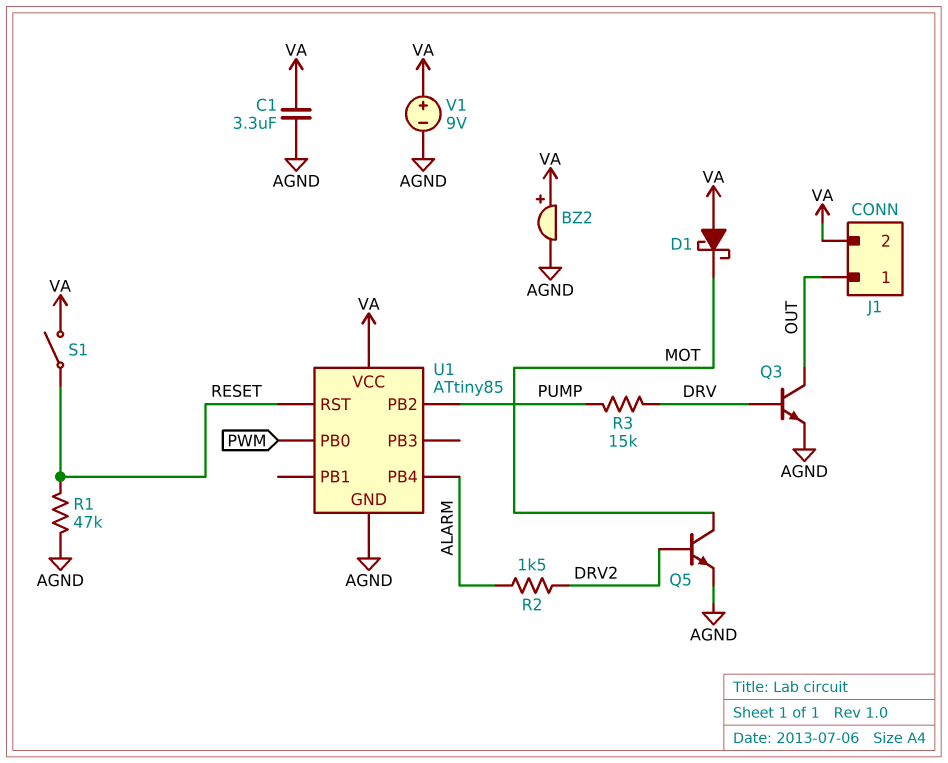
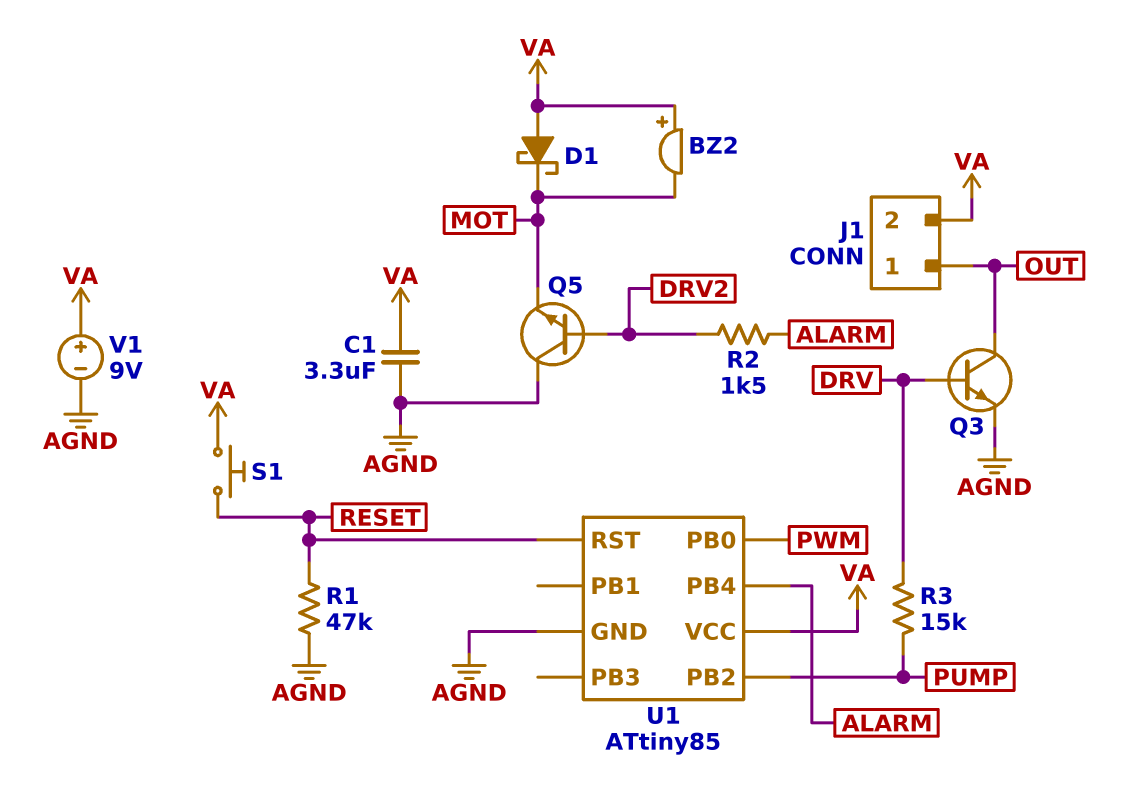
BZ2: buzzer (plus VA, minus AGND) -> buzzer (plus VA, minus MOT)
Q5: NPN (B DRV2, C MOT, E AGND) -> NPN (B DRV2, C AGND, E MOT)
S1: switch (RESET, VA) -> button (RESET, VA)

